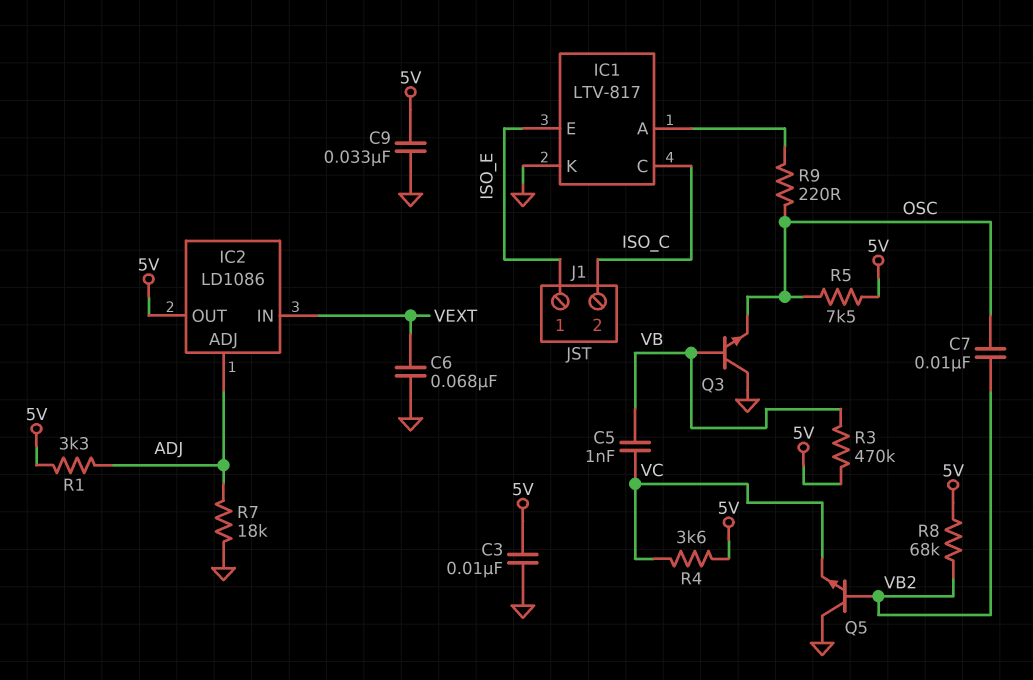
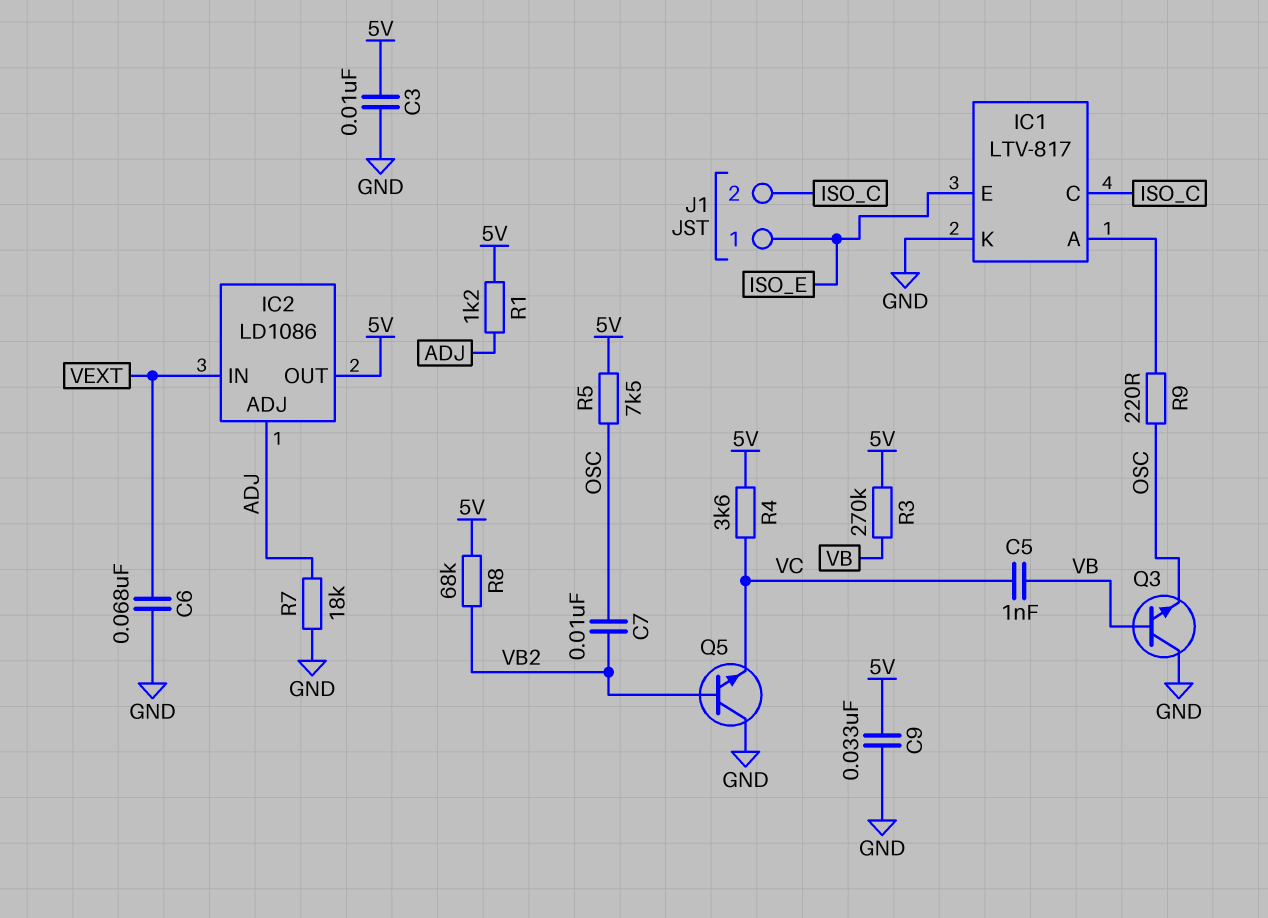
R1: 3.3k (5V, ADJ) -> 1.2k (5V, ADJ)
R3: 470k (5V, VB) -> 270k (5V, VB)

